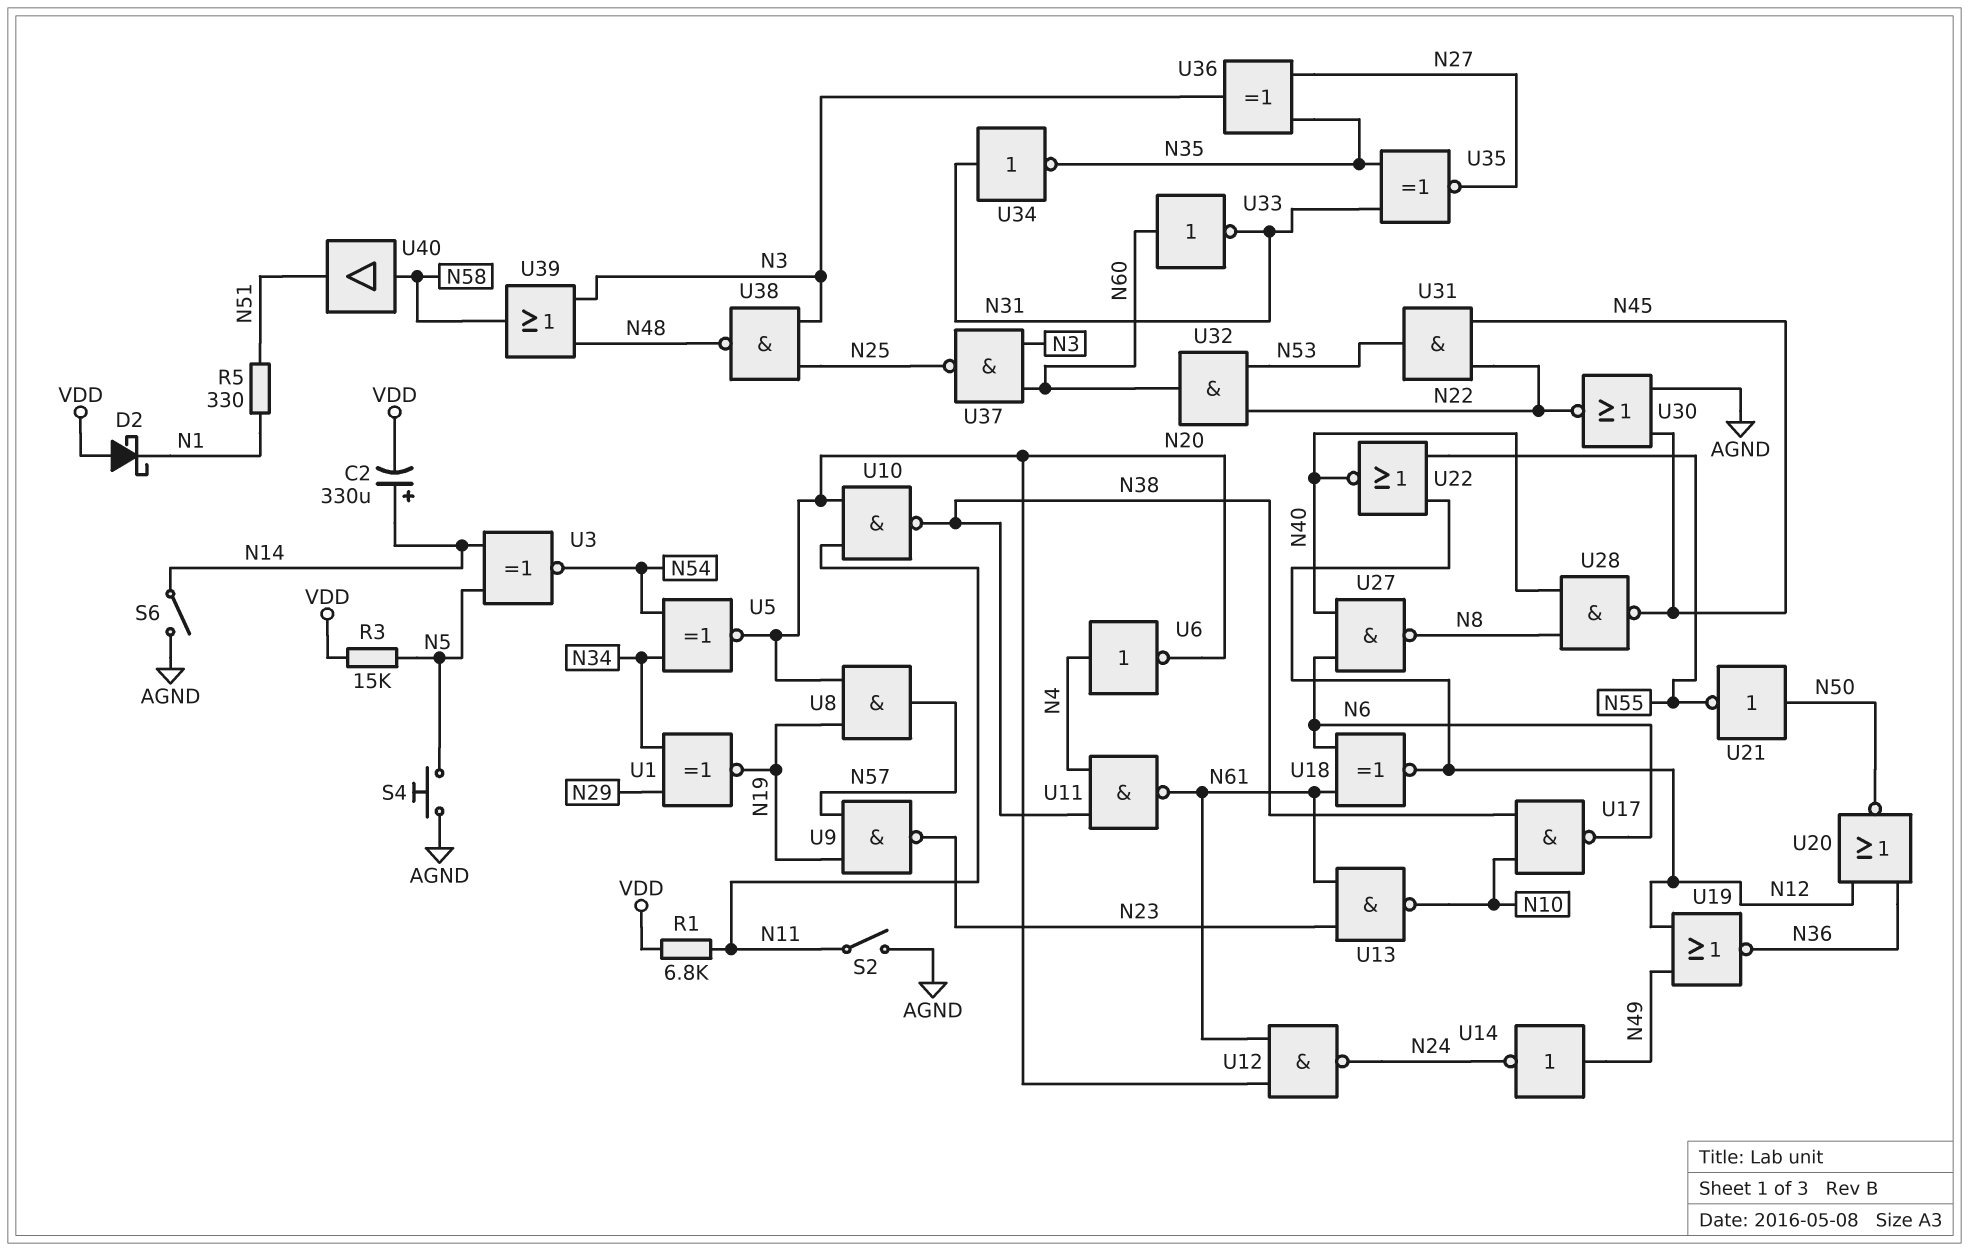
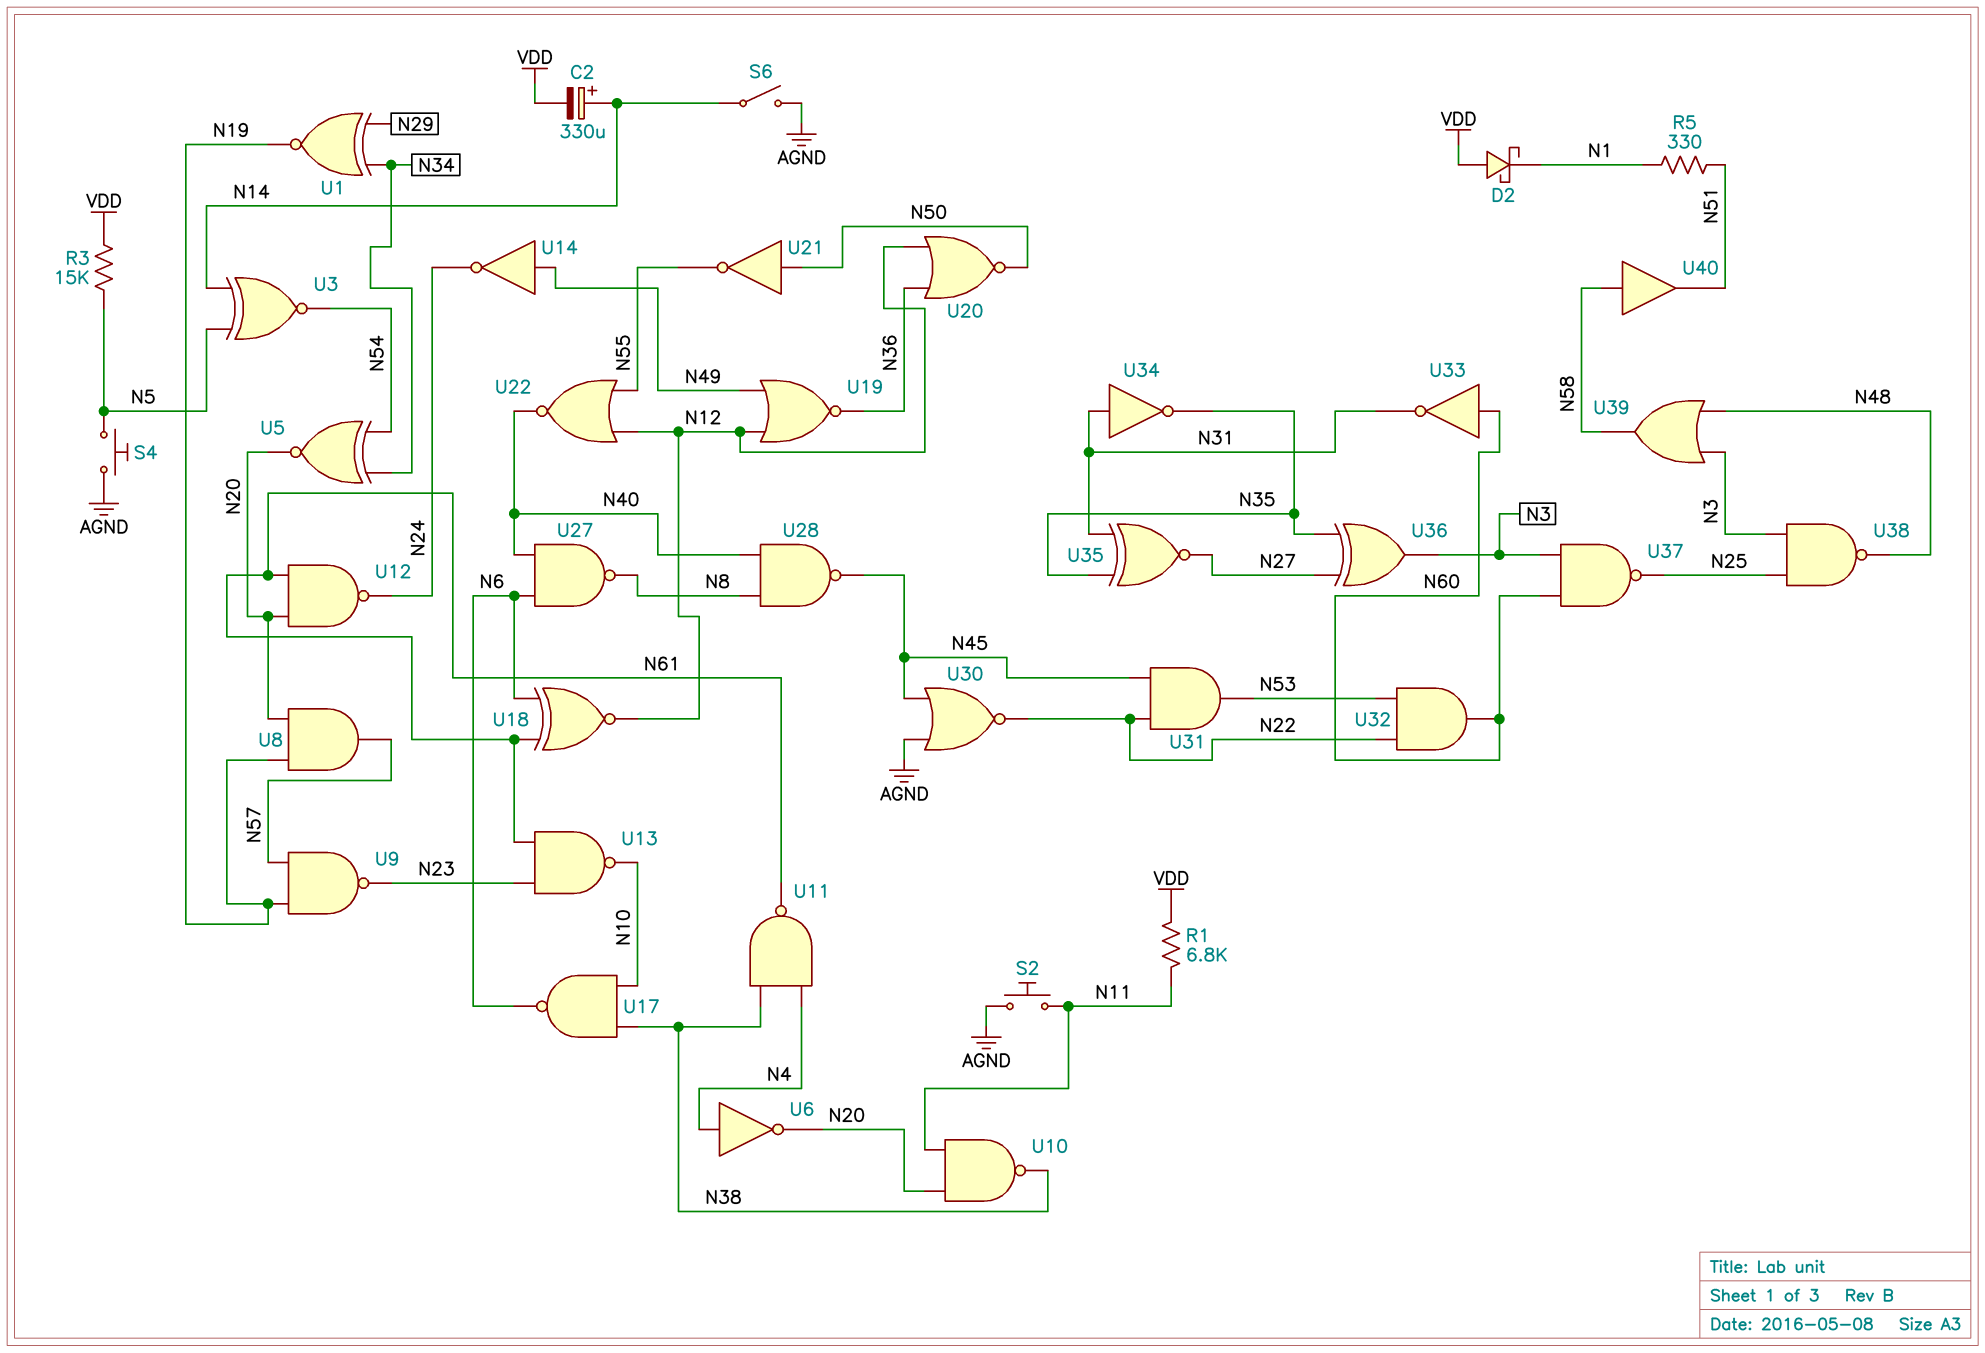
S2: switch (AGND, N11) -> button (AGND, N11)

